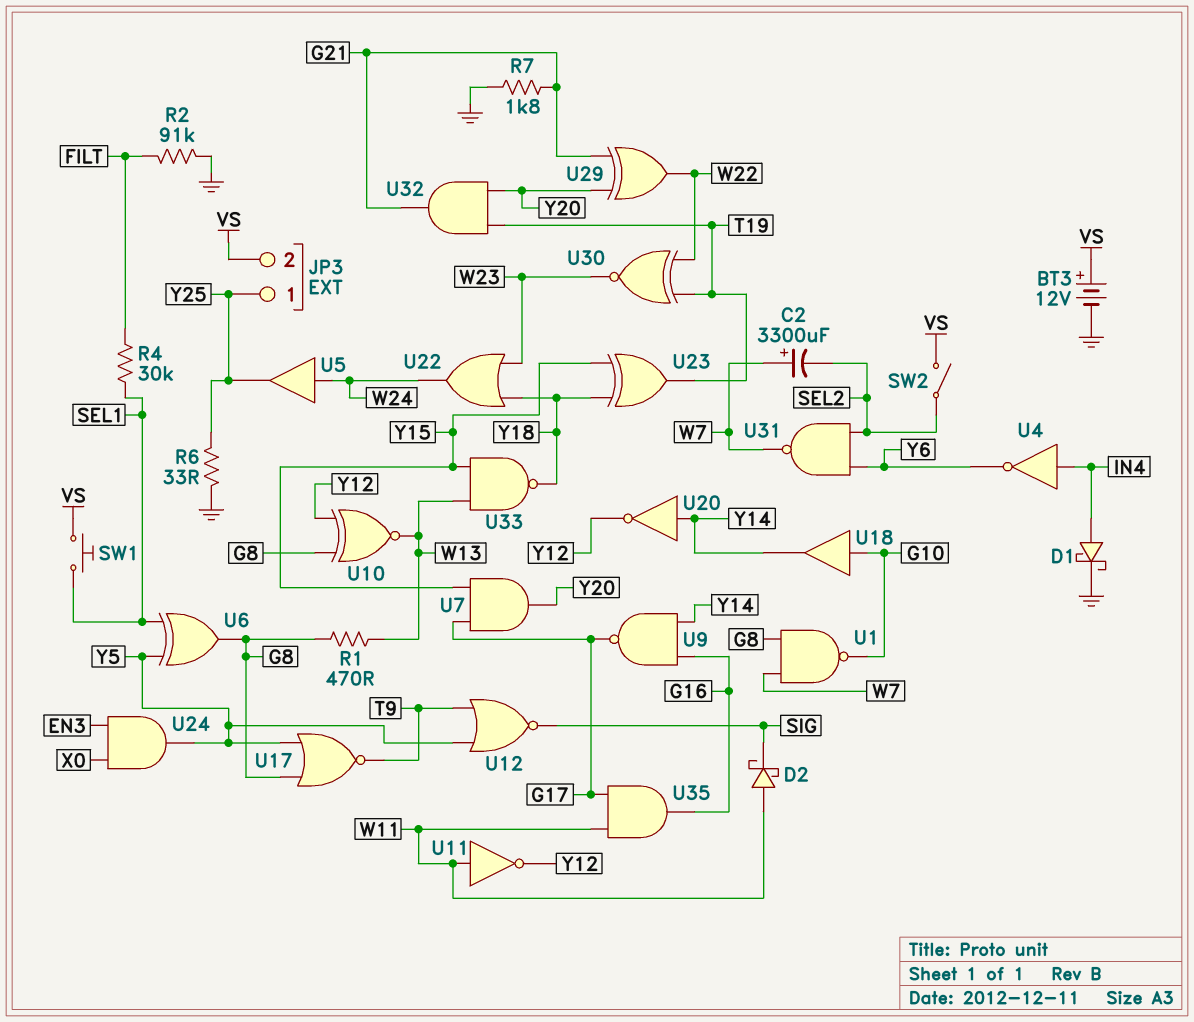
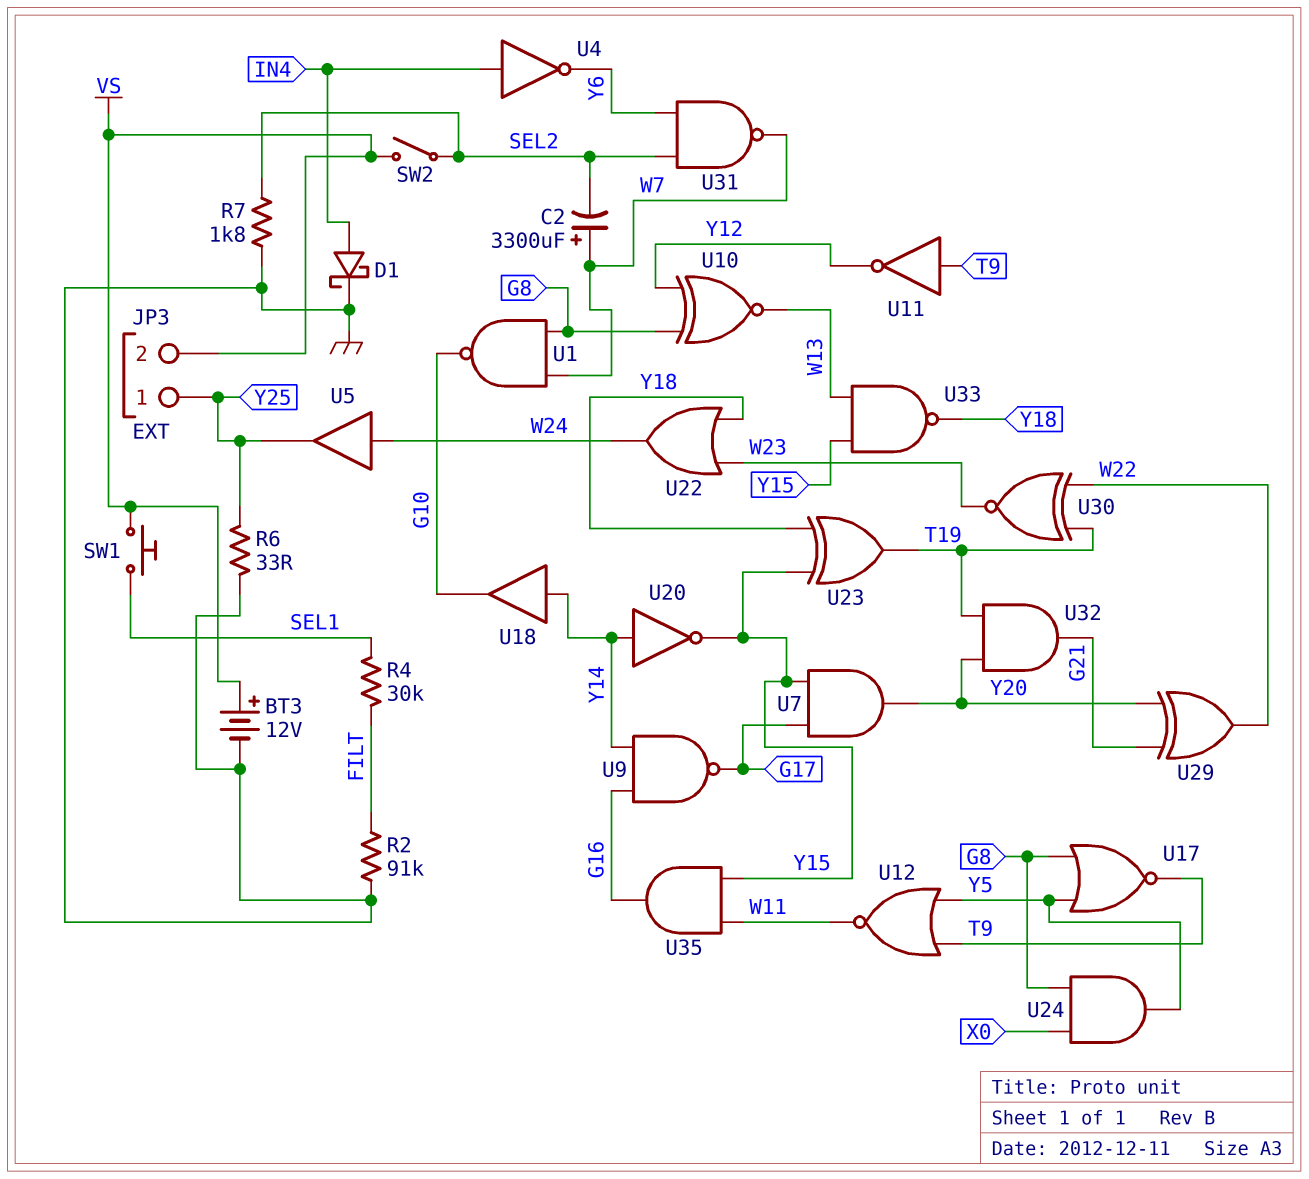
D2: schottky (A W11, K SIG) -> none
R1: 470 (G8, W13) -> none
R7: 1.8k (G21, GND) -> 1.8k (GND, SEL2)
U6: XOR (in SEL1, in Y5, out G8) -> none
U11: NOT (in W11, out Y12) -> NOT (in T9, out Y12)
U12: NOR (in T9, in Y5, out SIG) -> NOR (in T9, in Y5, out W11)
U18: buffer (in G10, out Y14) -> buffer (in Y14, out G10)
U20: NOT (in Y14, out Y12) -> NOT (in Y14, out Y15)
U24: AND (in EN3, in X0, out Y5) -> AND (in G8, in X0, out Y5)
U35: AND (in G17, in W11, out G16) -> AND (in W11, in Y15, out G16)

